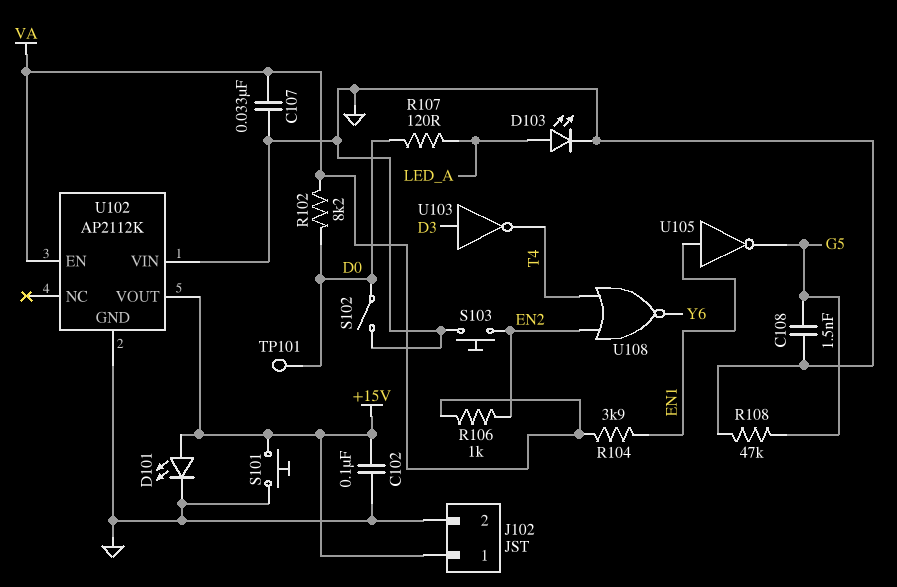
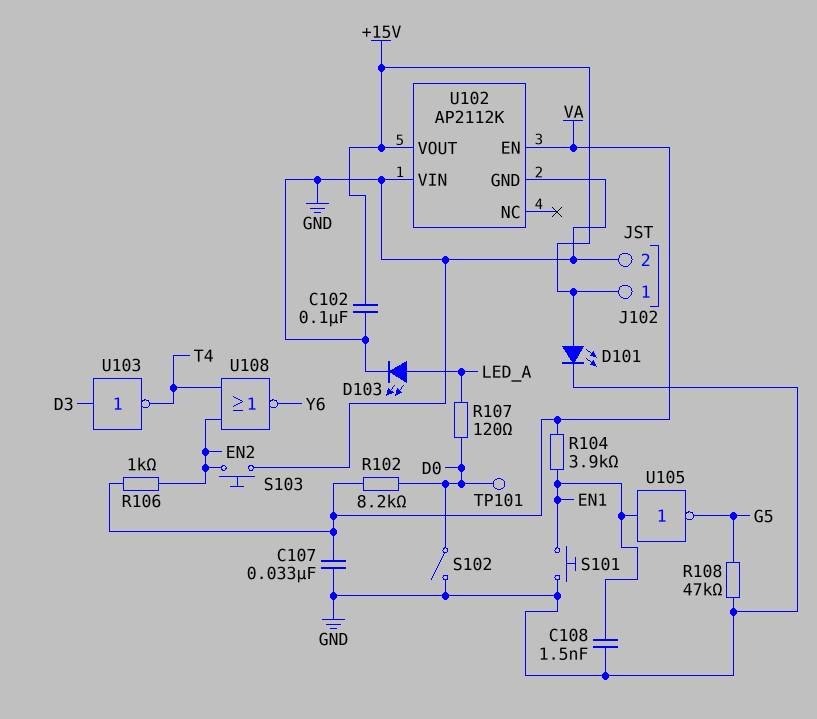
C108: 1.5nF (G5, GND) -> 1.5nF (EN1, GND)
S101: button (+15V, GND) -> button (EN1, GND)

